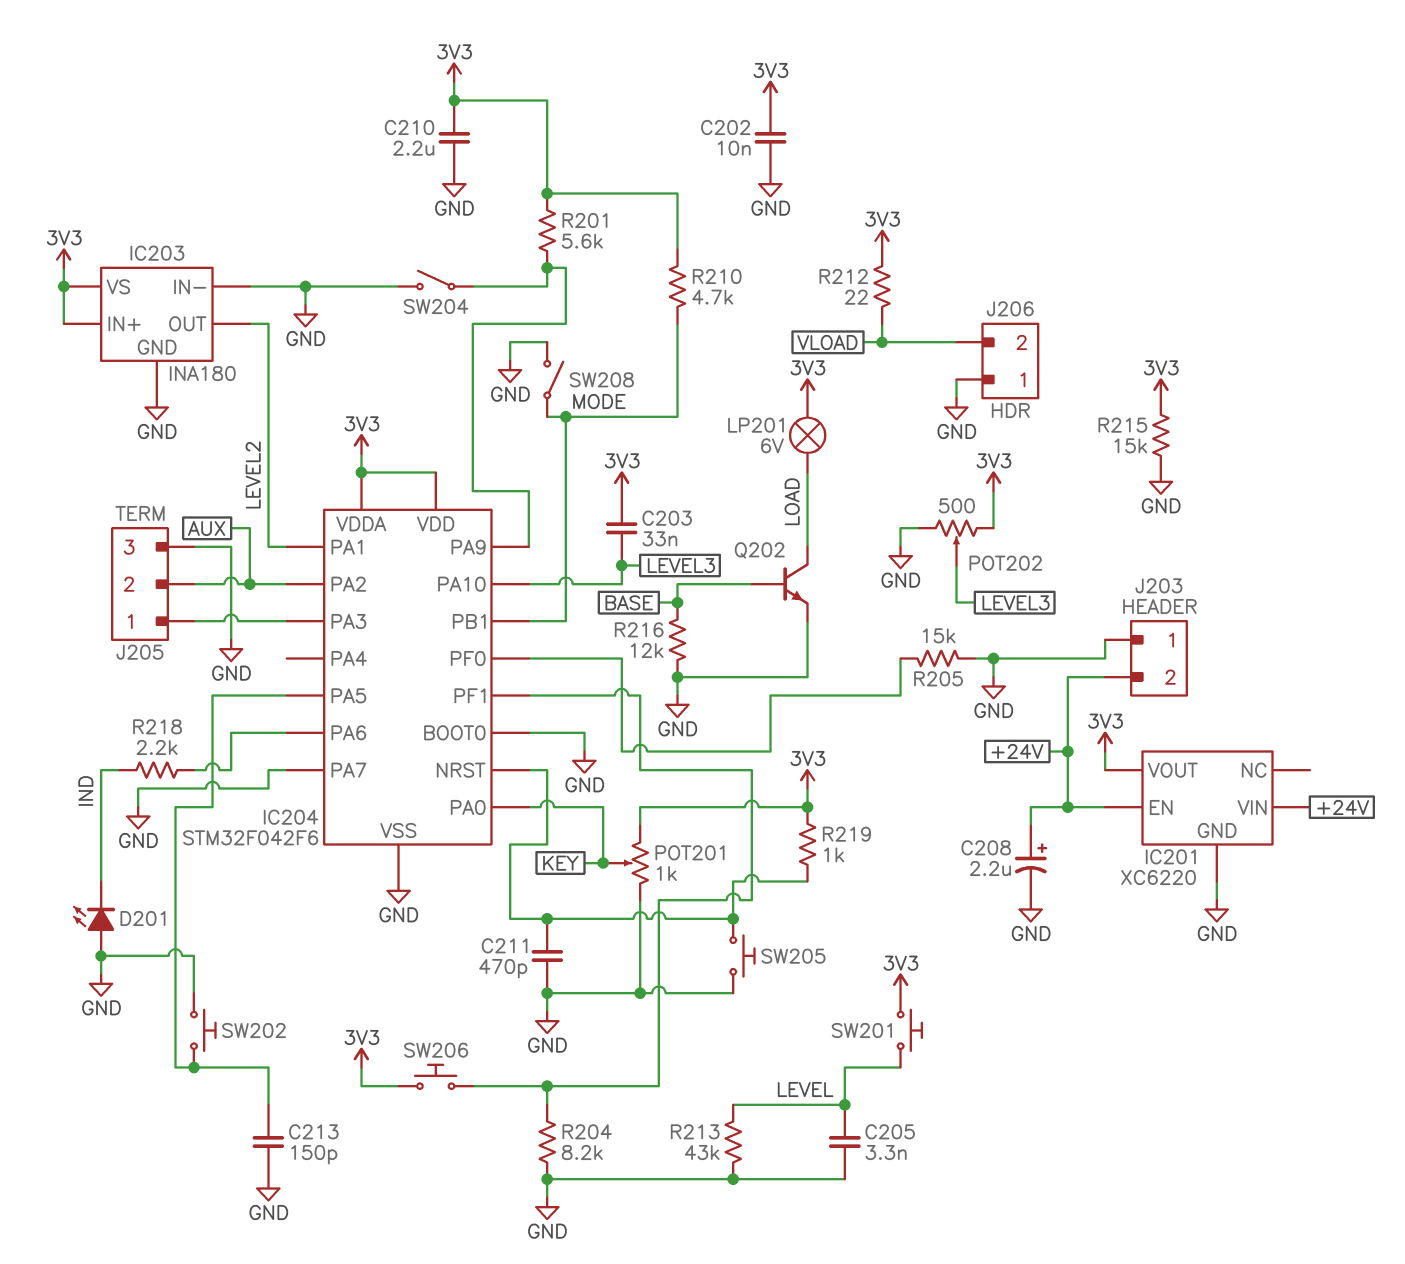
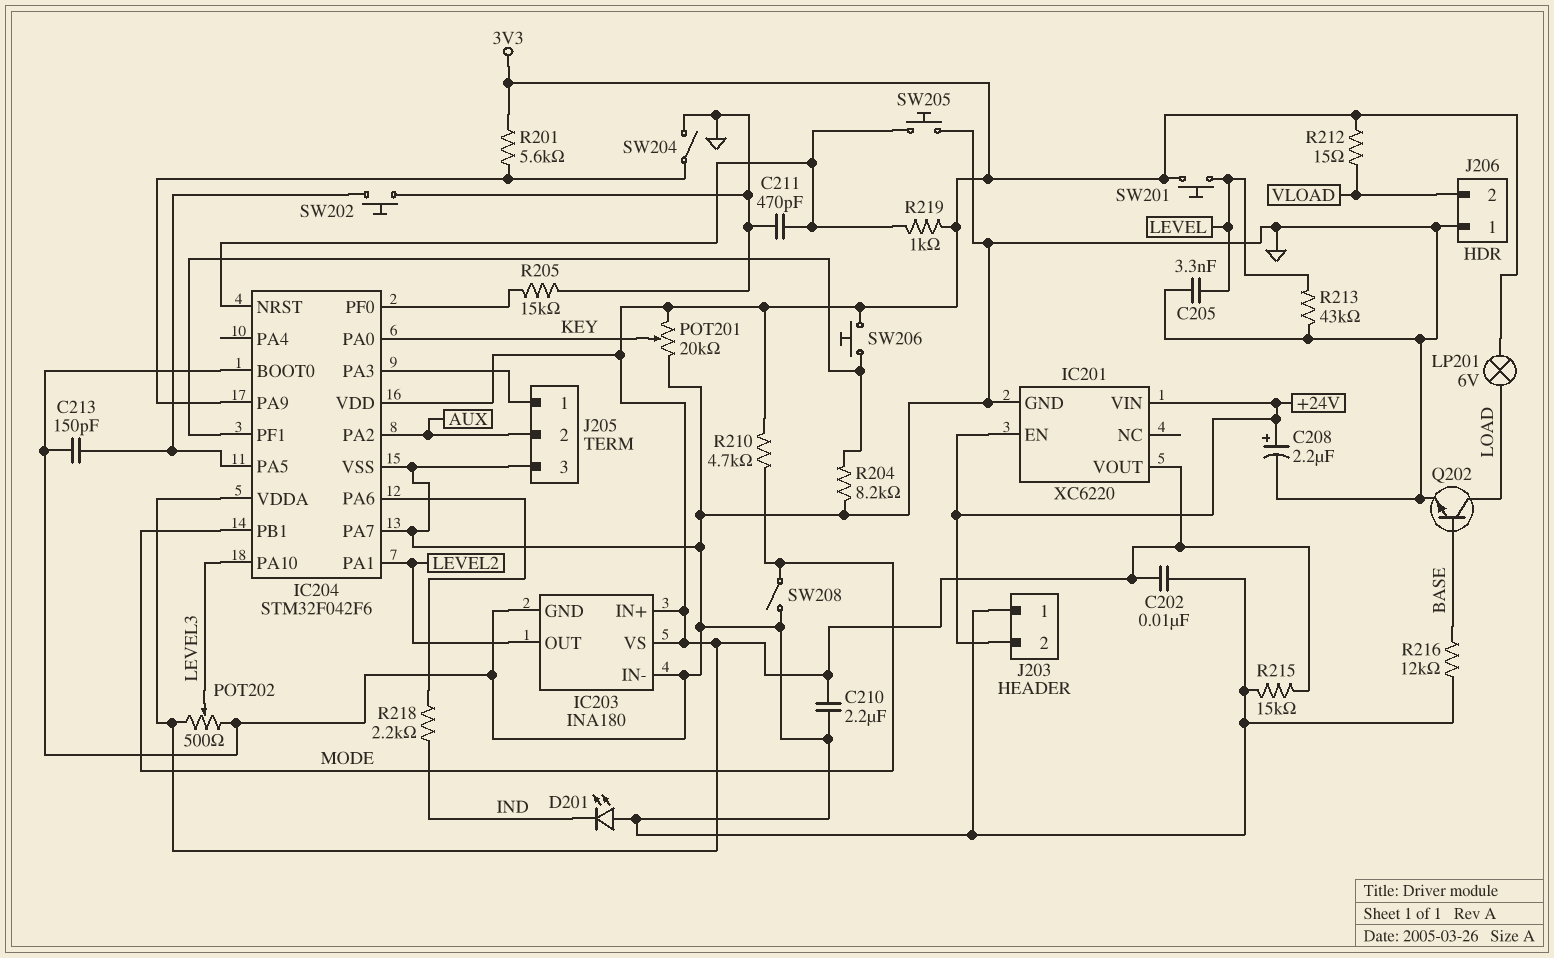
C203: 33nF (3V3, LEVEL3) -> none
POT201: 1k (3V3, GND, wiper KEY) -> 20k (3V3, GND, wiper KEY)
R212: 22 (3V3, VLOAD) -> 15 (3V3, VLOAD)

